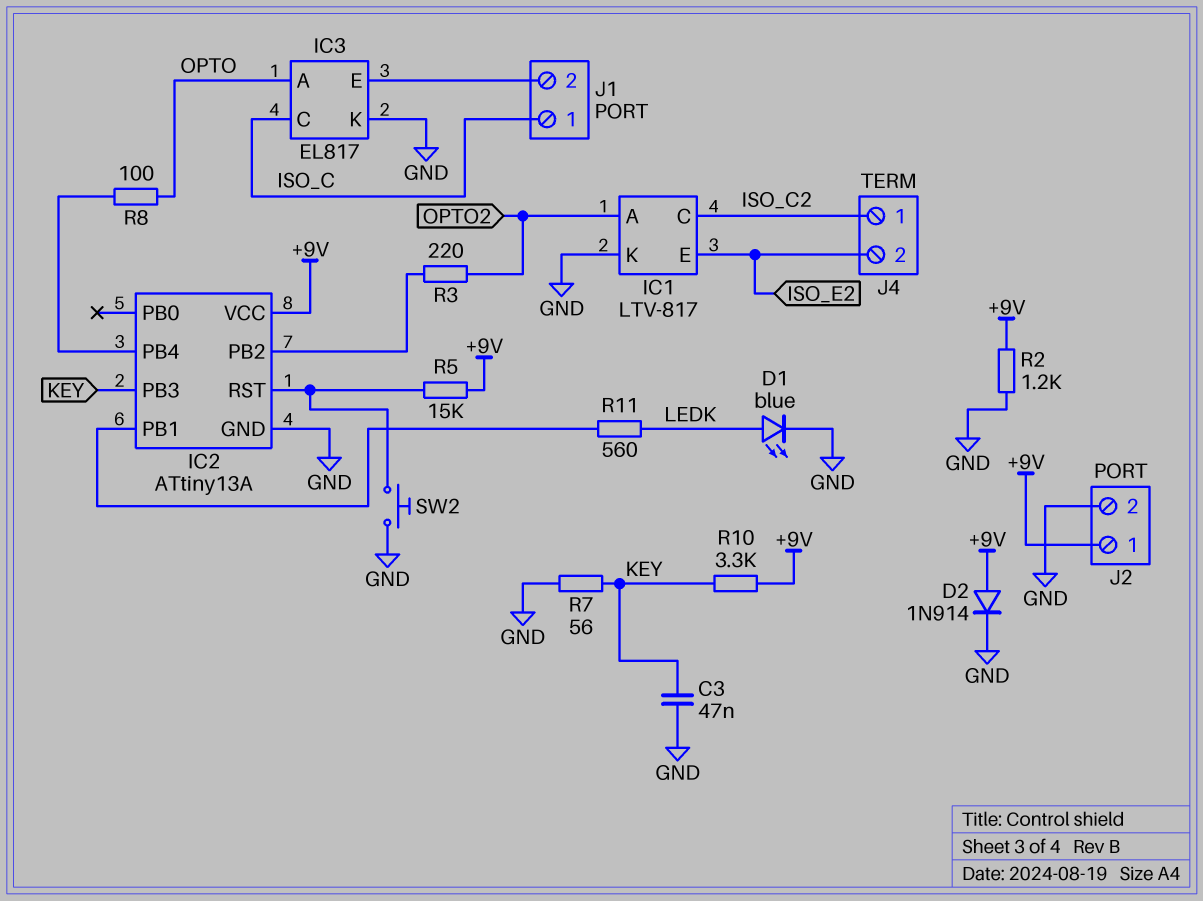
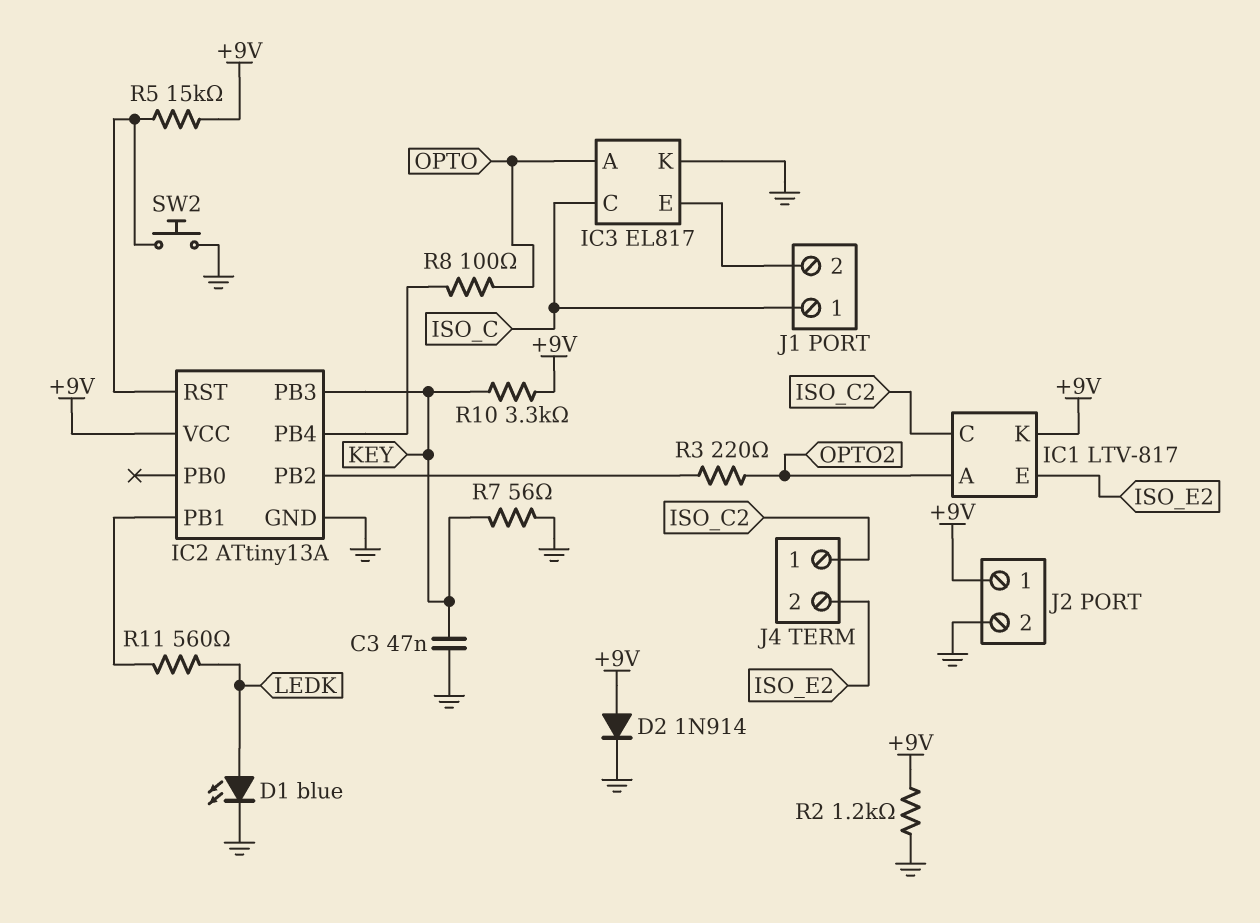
IC1 pin K: GND -> +9V

